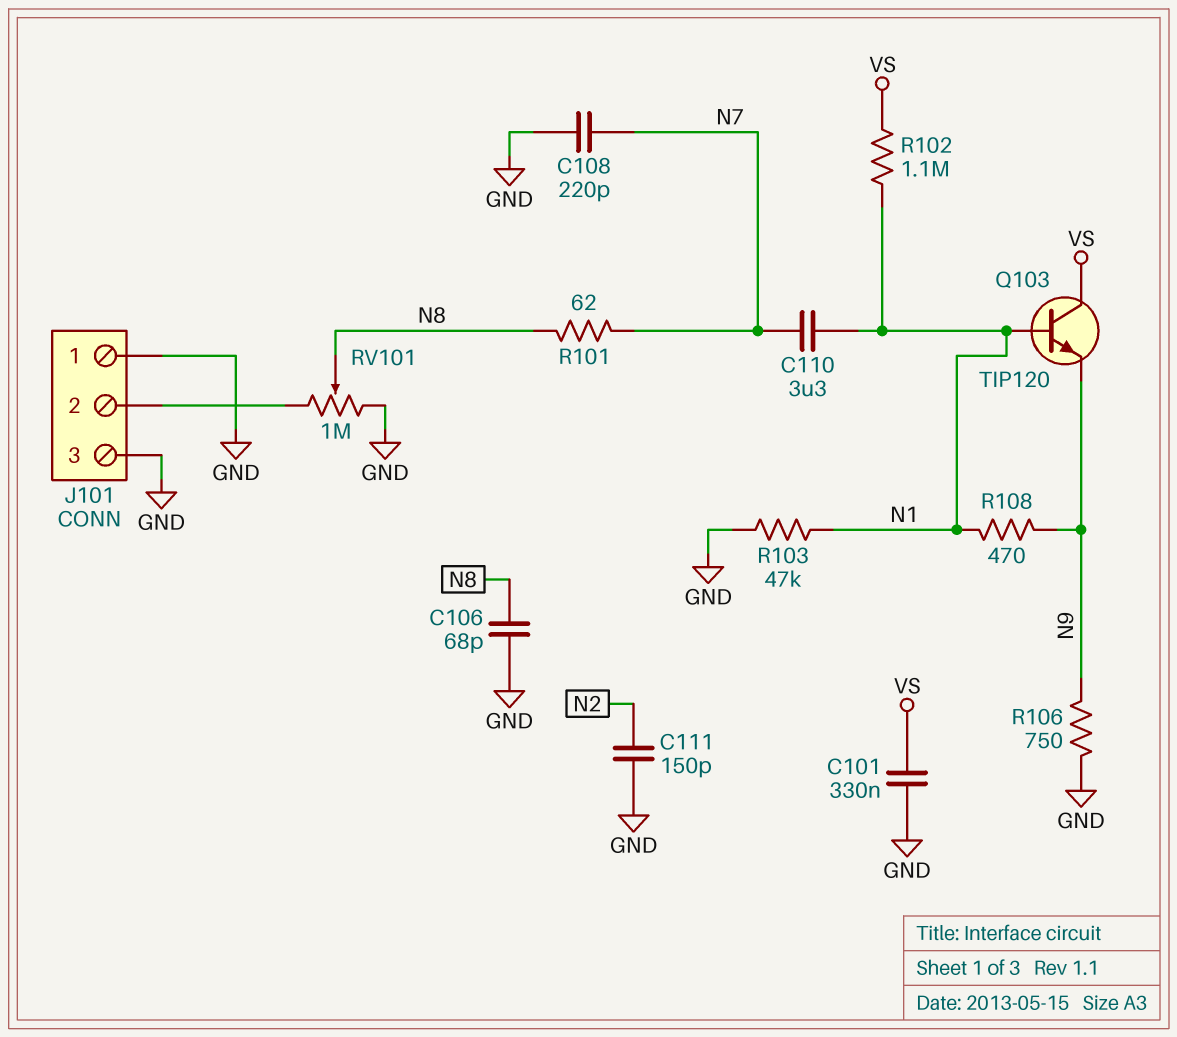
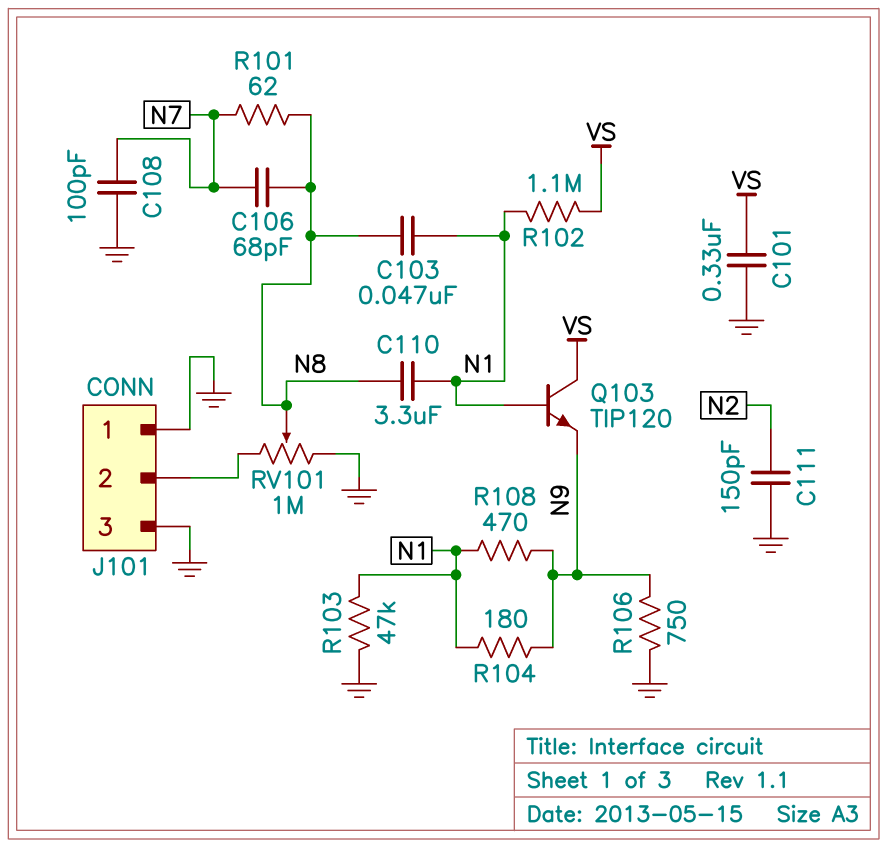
C103: none -> 47nF (N1, N8)
C106: 68pF (GND, N8) -> 68pF (N7, N8)
C108: 220pF (GND, N7) -> 100pF (GND, N7)
C110: 3.3uF (N1, N7) -> 3.3uF (N1, N8)
R104: none -> 180 (N1, N9)

